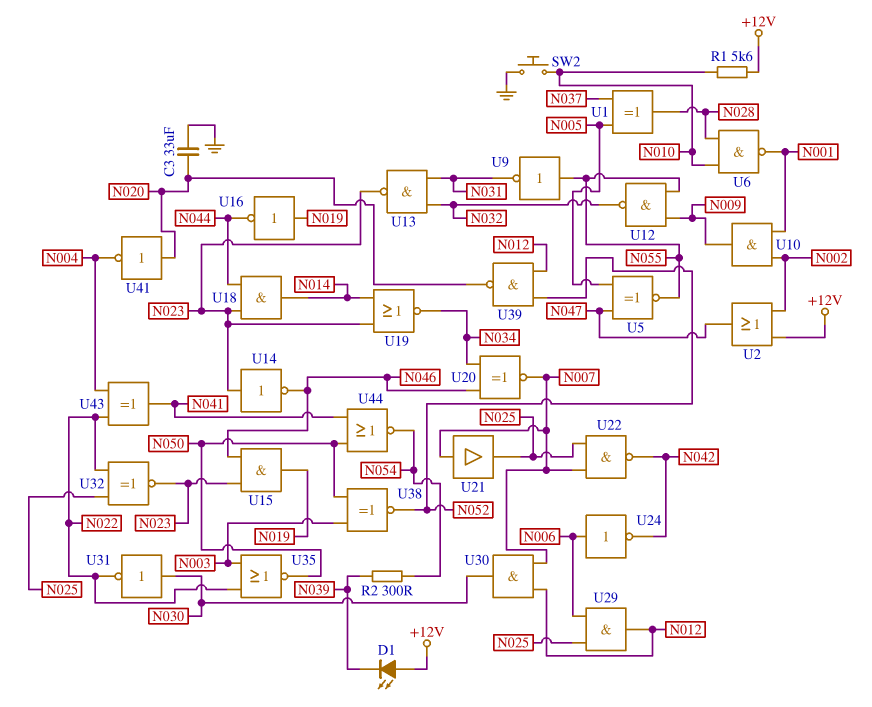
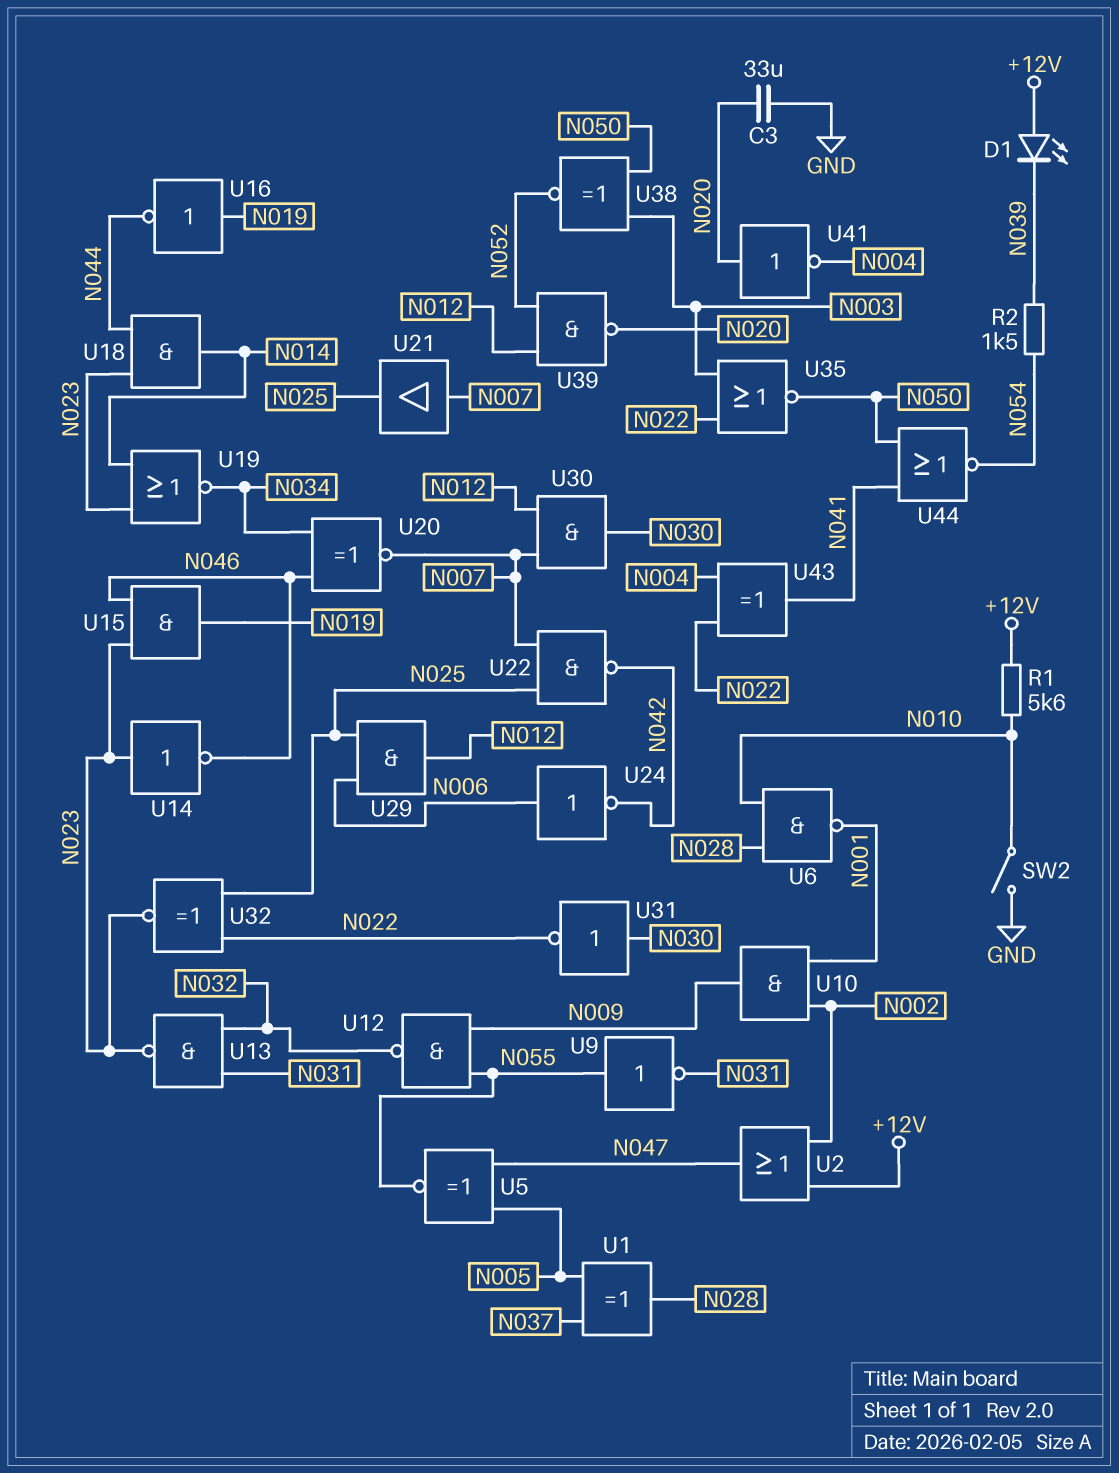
R2: 300 (N039, N054) -> 1.5k (N039, N054)
SW2: button (GND, N010) -> switch (GND, N010)

